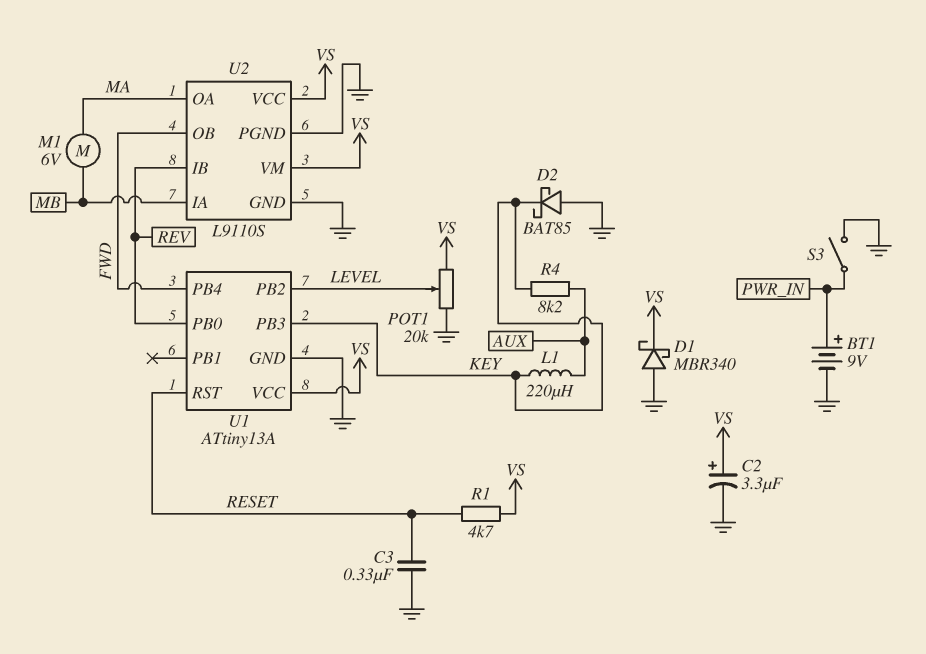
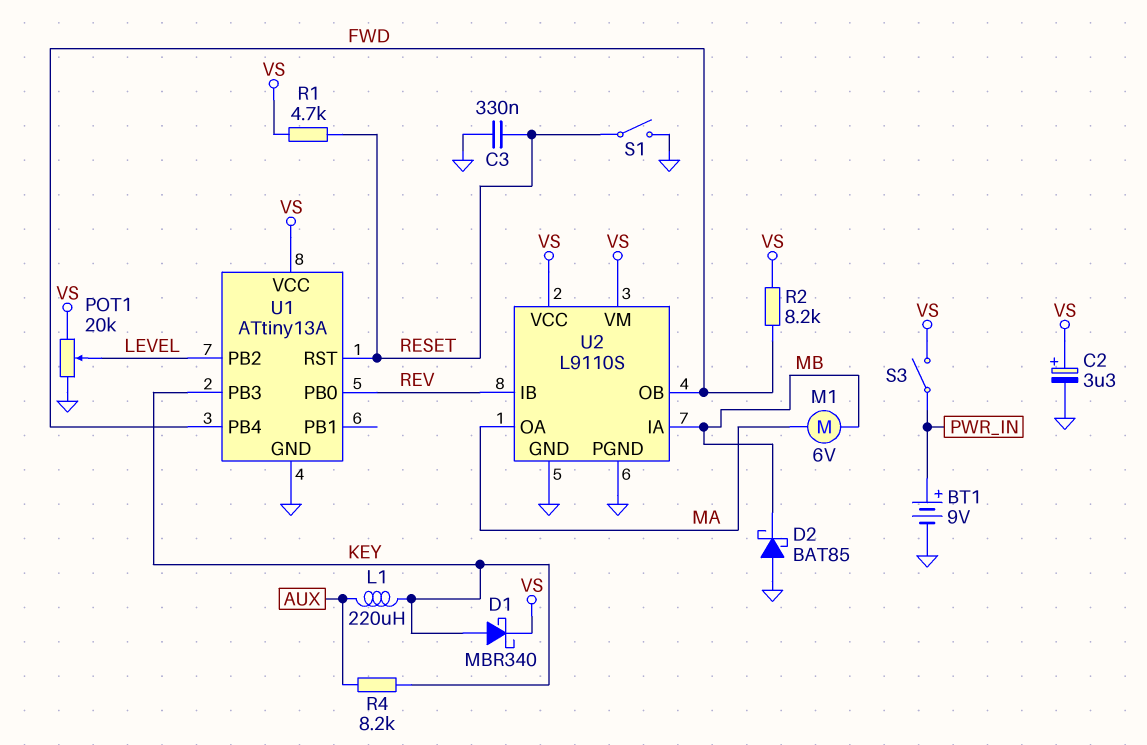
D1: schottky MBR340 (A GND, K VS) -> schottky MBR340 (A KEY, K VS)
D2: schottky BAT85 (A GND, K KEY) -> schottky BAT85 (A GND, K MB)
R2: none -> 8.2k (FWD, VS)
S1: none -> switch (GND, RESET)
S3: switch (GND, PWR_IN) -> switch (PWR_IN, VS)

